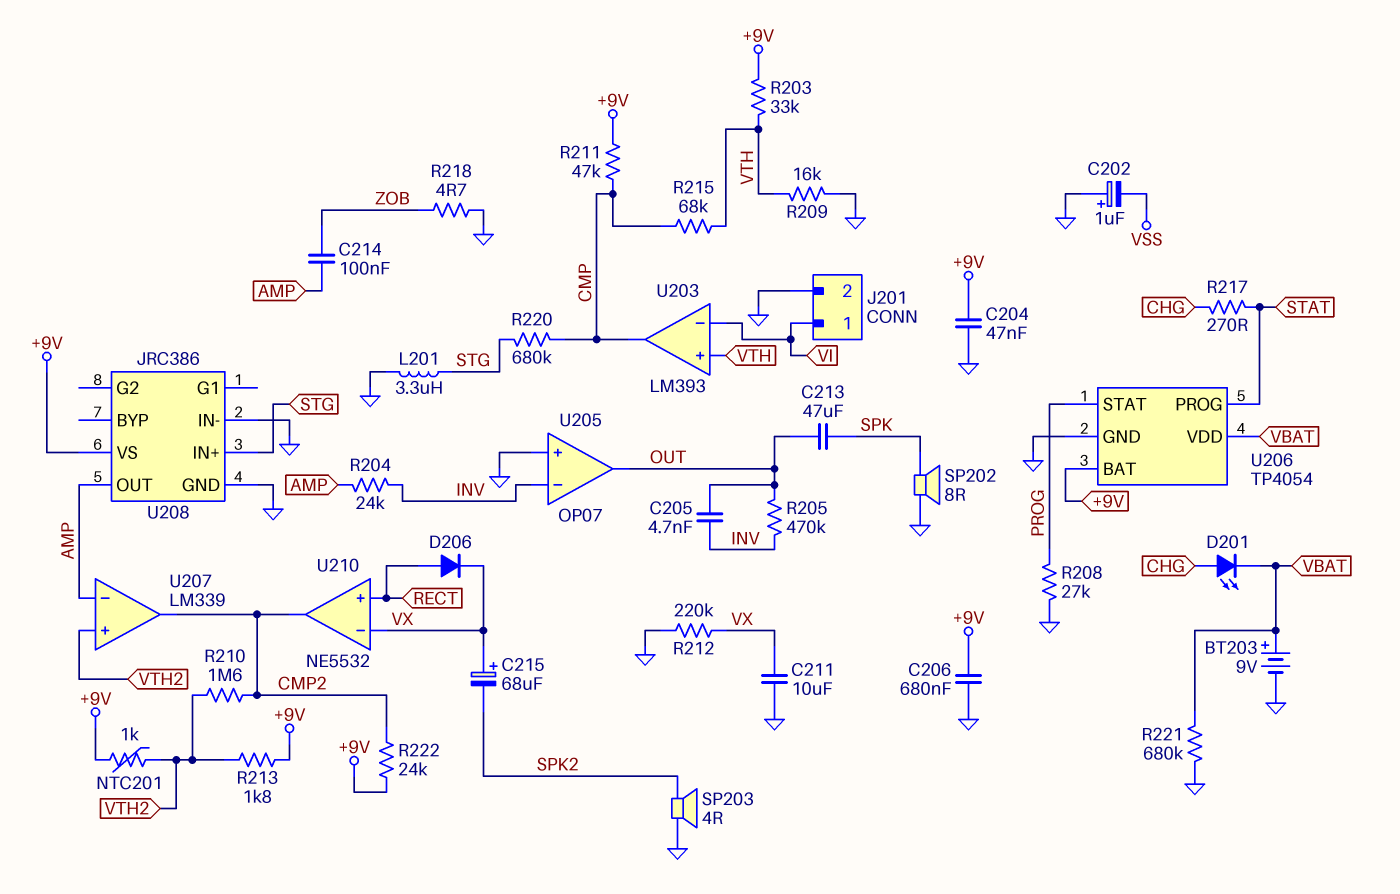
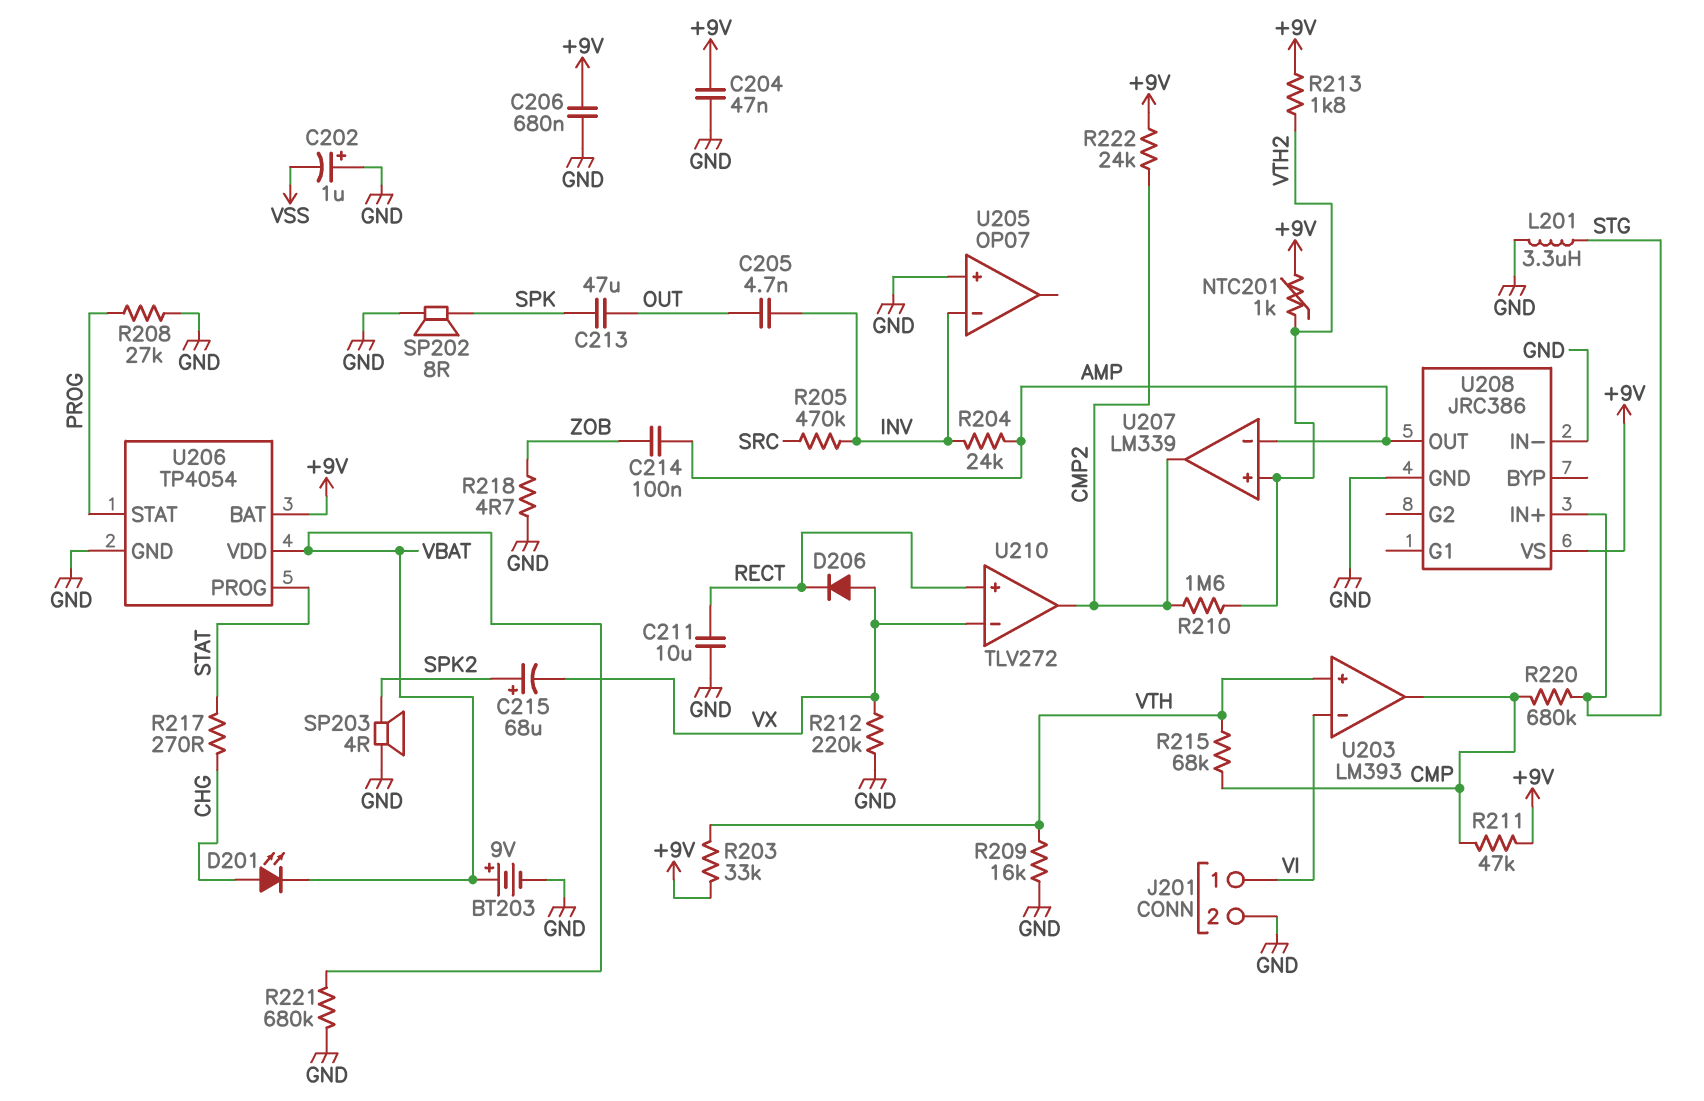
C211: 10uF (GND, VX) -> 10uF (GND, RECT)
C215: 68uF (plus VX, minus SPK2) -> 68uF (plus SPK2, minus VX)
D206: diode (A RECT, K VX) -> diode (A VX, K RECT)
R205: 470k (INV, OUT) -> 470k (INV, SRC)
U205 pin out: OUT -> none
U210: NE5532 -> TLV272

